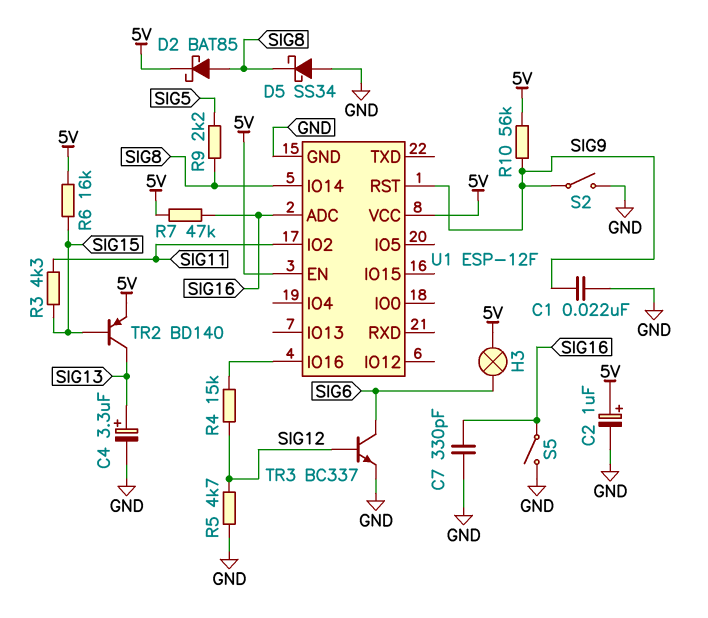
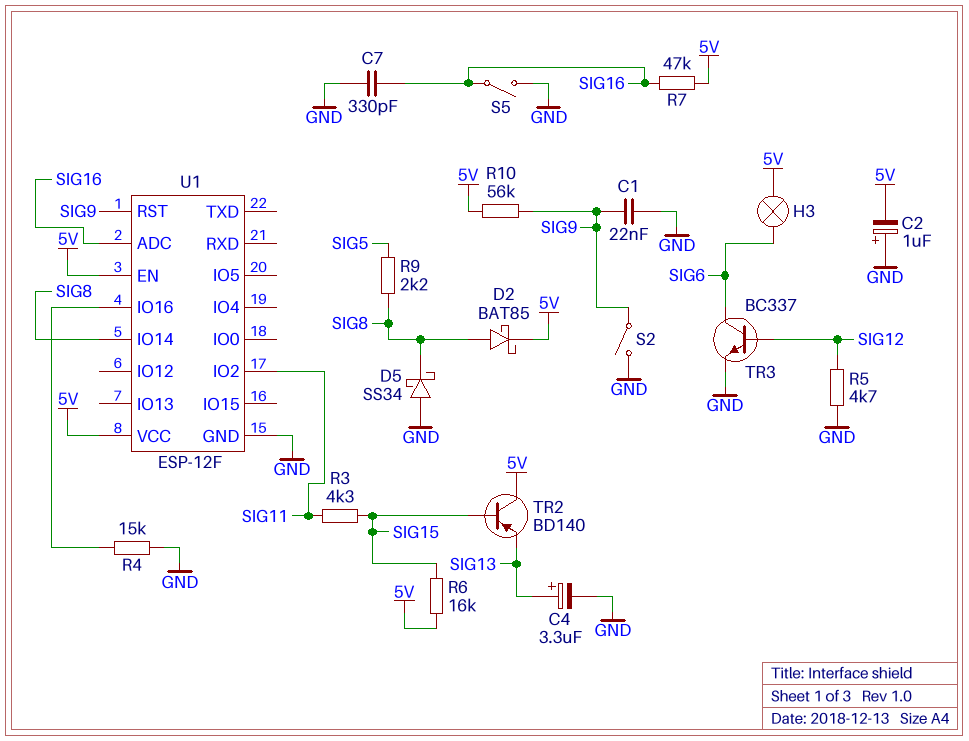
C2: 1uF (plus 5V, minus GND) -> 1uF (plus GND, minus 5V)
R4: 15k (SIG12, U1/IO16) -> 15k (GND, U1/IO16)
TR2: PNP BD140 (B SIG15, C SIG13, E 5V) -> PNP BD140 (B SIG15, C 5V, E SIG13)

